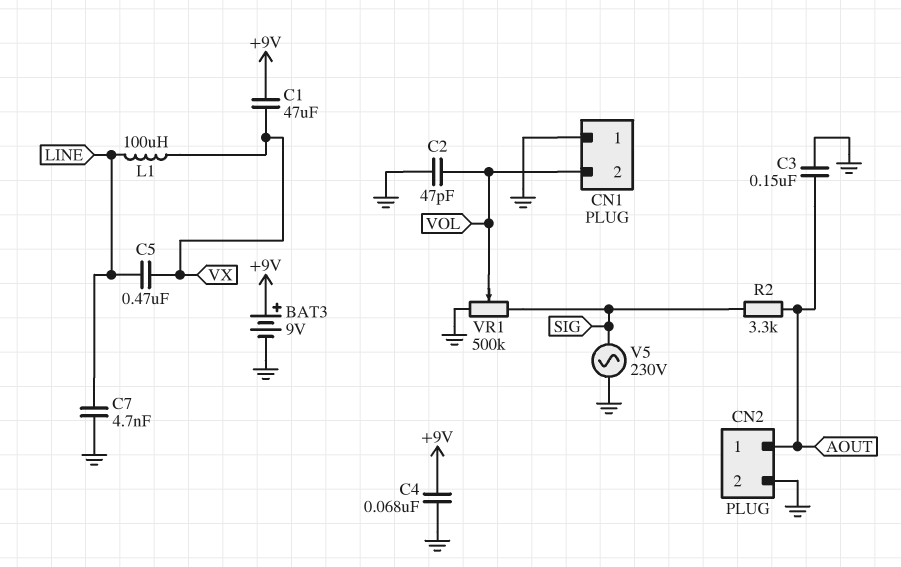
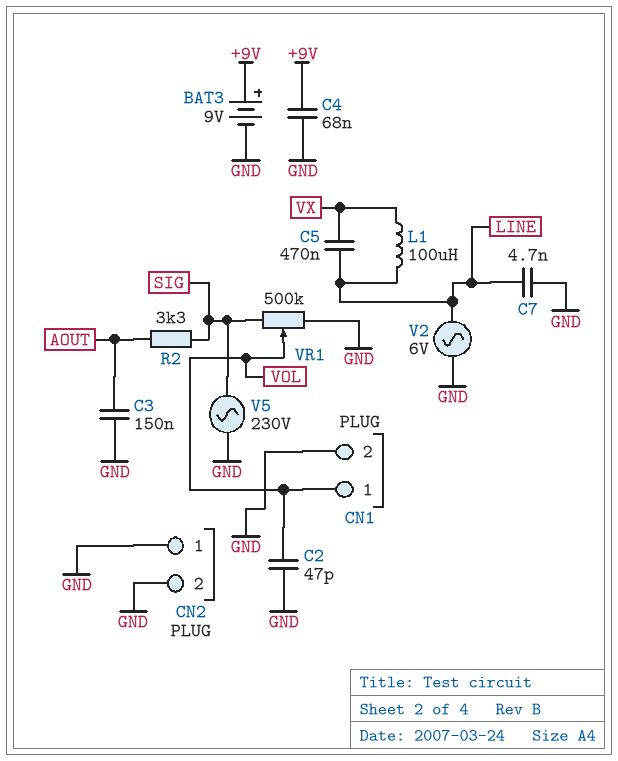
C1: 47uF (+9V, VX) -> none
CN1 pin 1: GND -> VOL
CN1 pin 2: VOL -> GND
CN2 pin 1: AOUT -> GND
V2: none -> AC 6V (GND, LINE)

